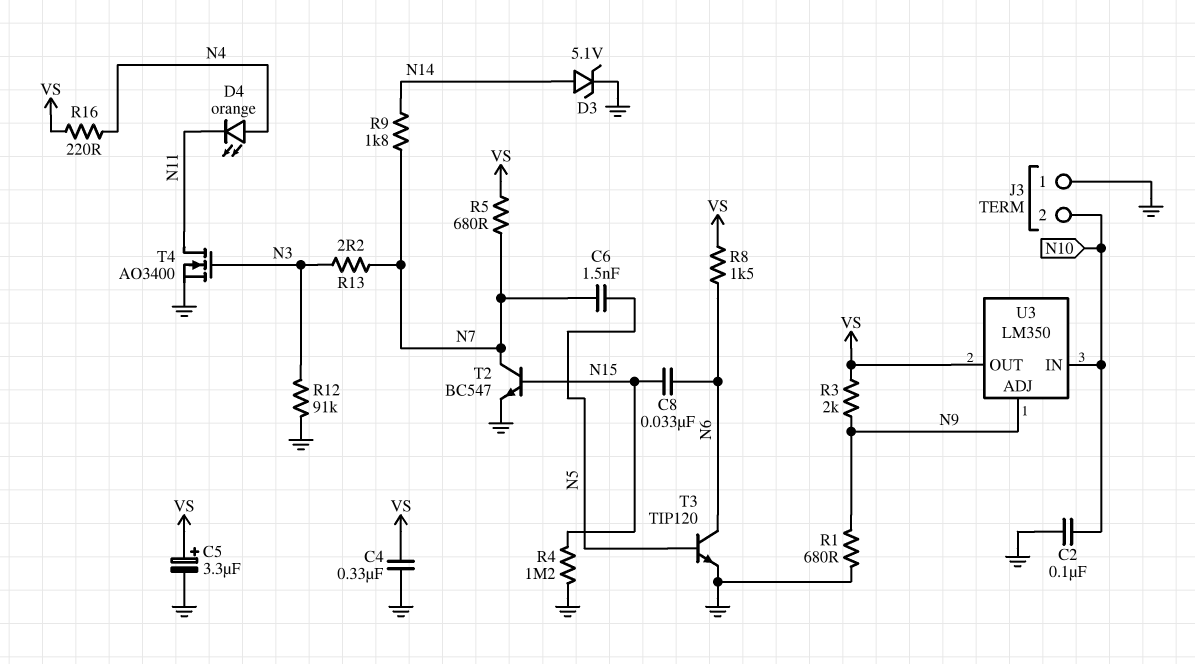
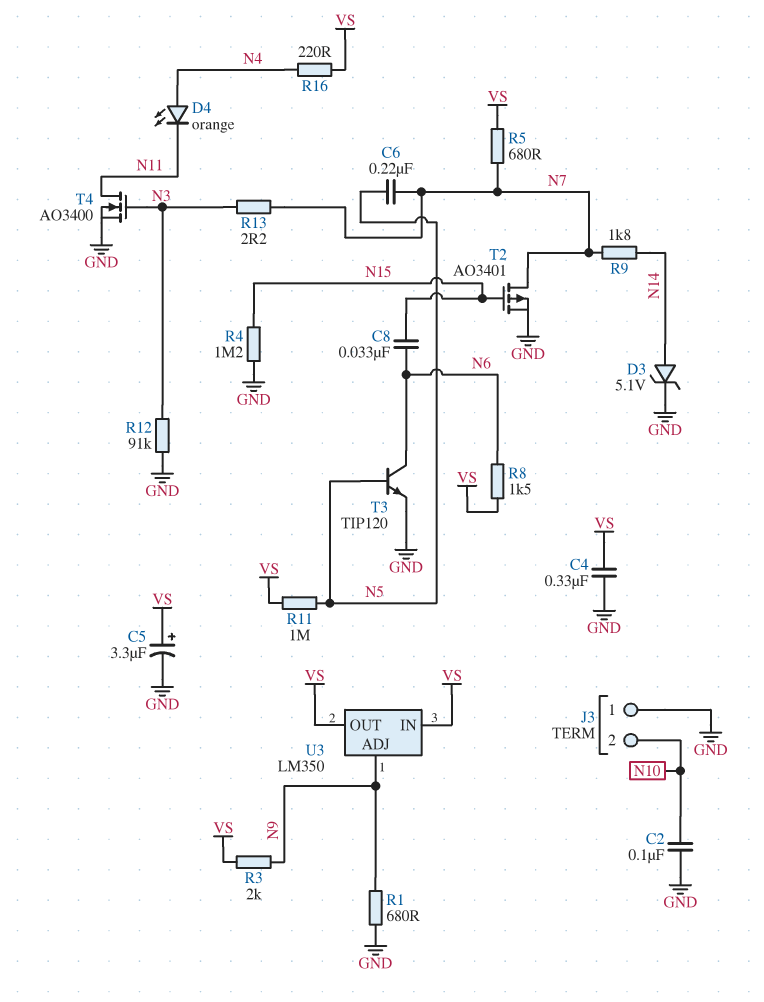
C6: 1.5nF (N5, N7) -> 220nF (N5, N7)
R11: none -> 1M (N5, VS)
T2: NPN BC547 (B N15, C N7, E GND) -> PMOS AO3401 (G N15, D N7, S GND)
U3 pin IN: N10 -> VS

